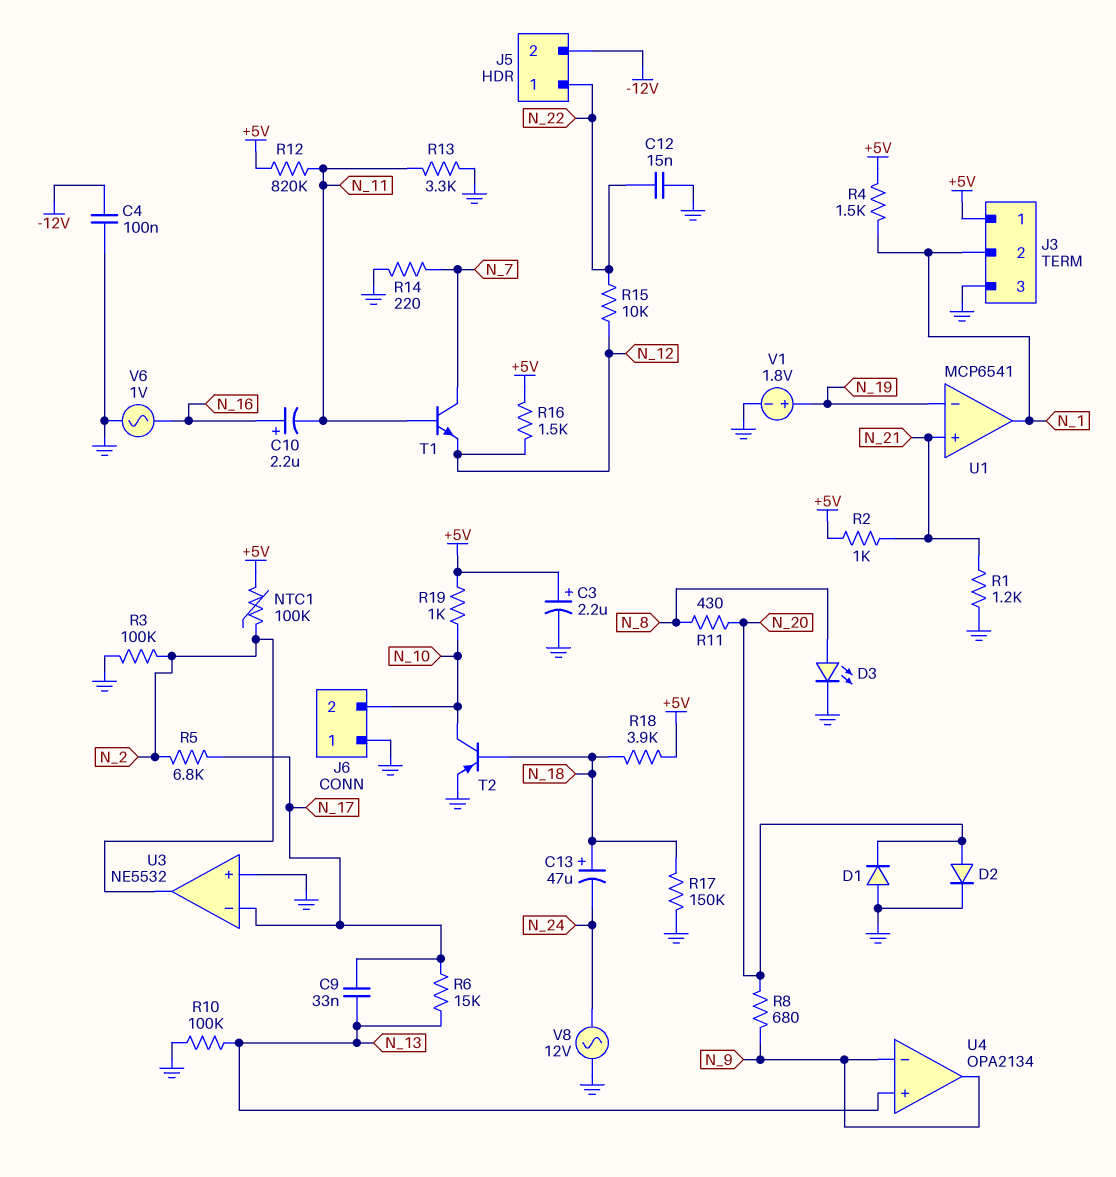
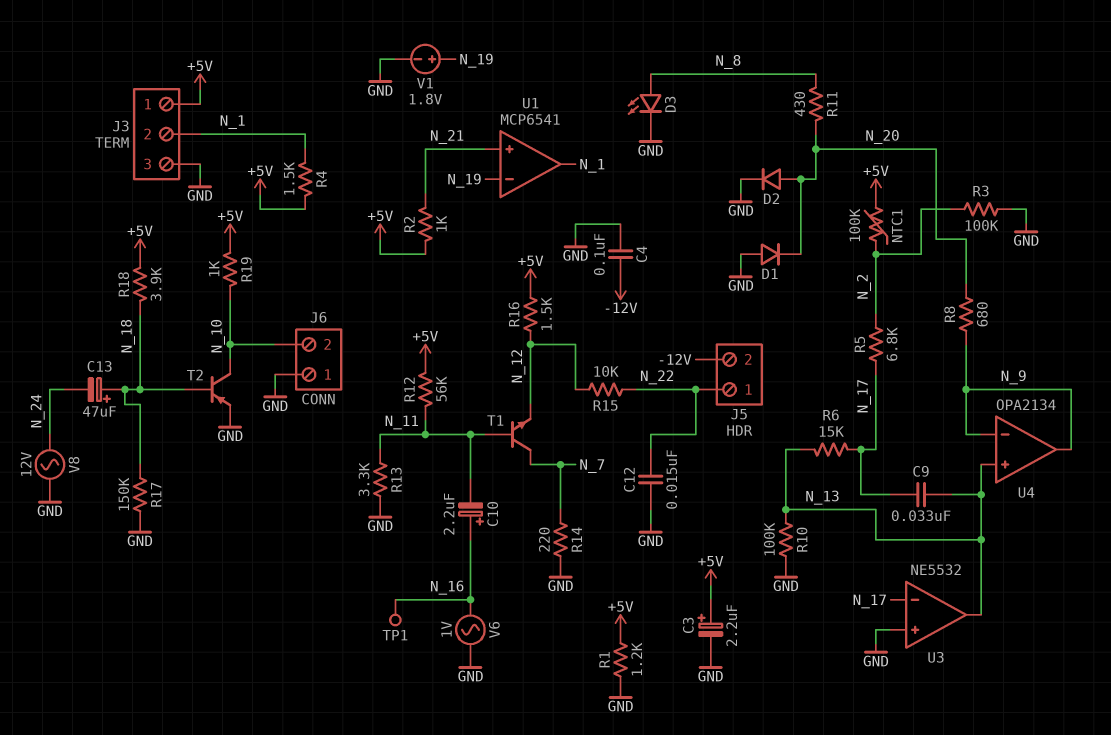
R1: 1.2k (GND, N_21) -> 1.2k (+5V, GND)
R12: 820k (+5V, N_11) -> 56k (+5V, N_11)
TP1: none -> test point (N_16)
U3 pin out: N_2 -> N_13

